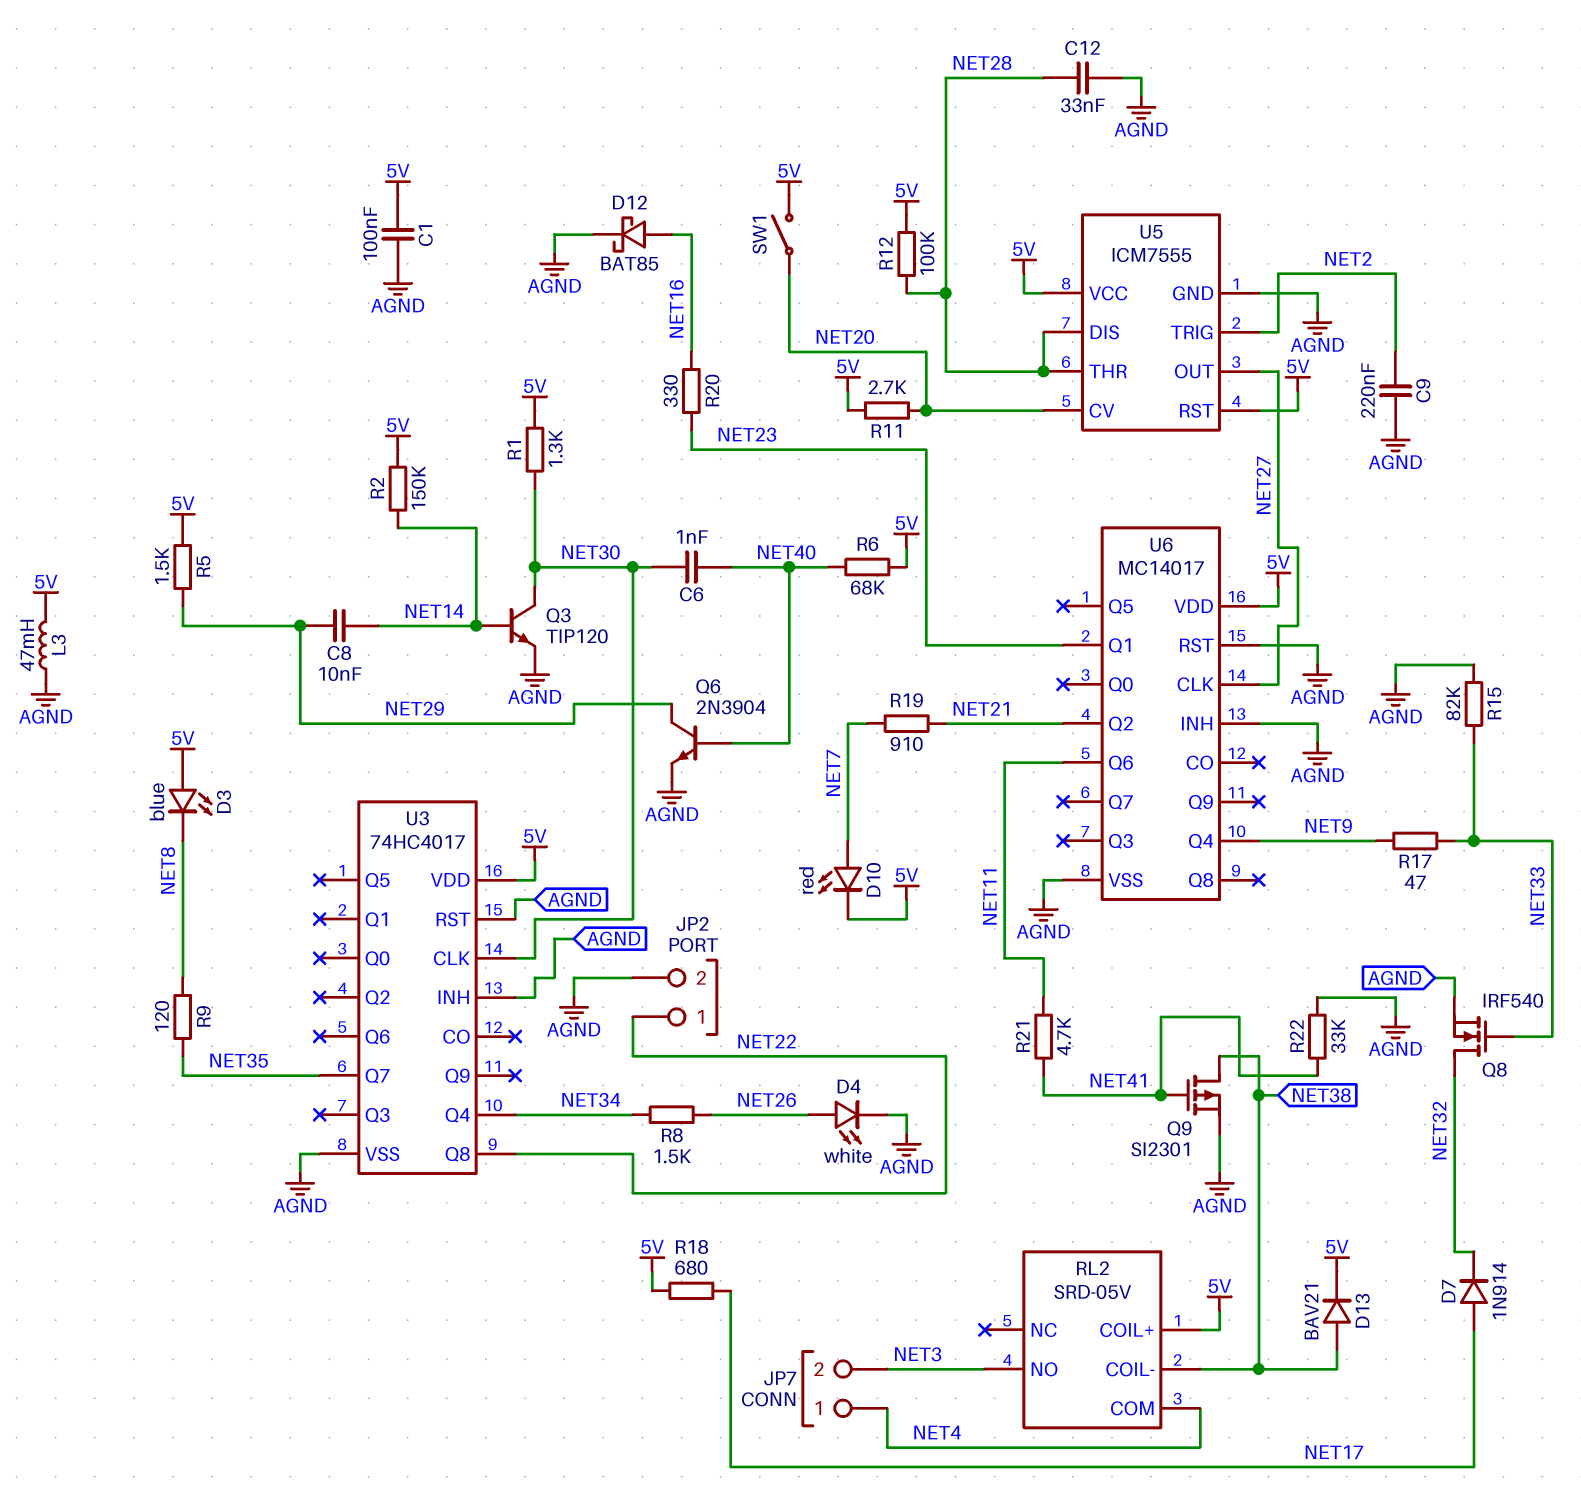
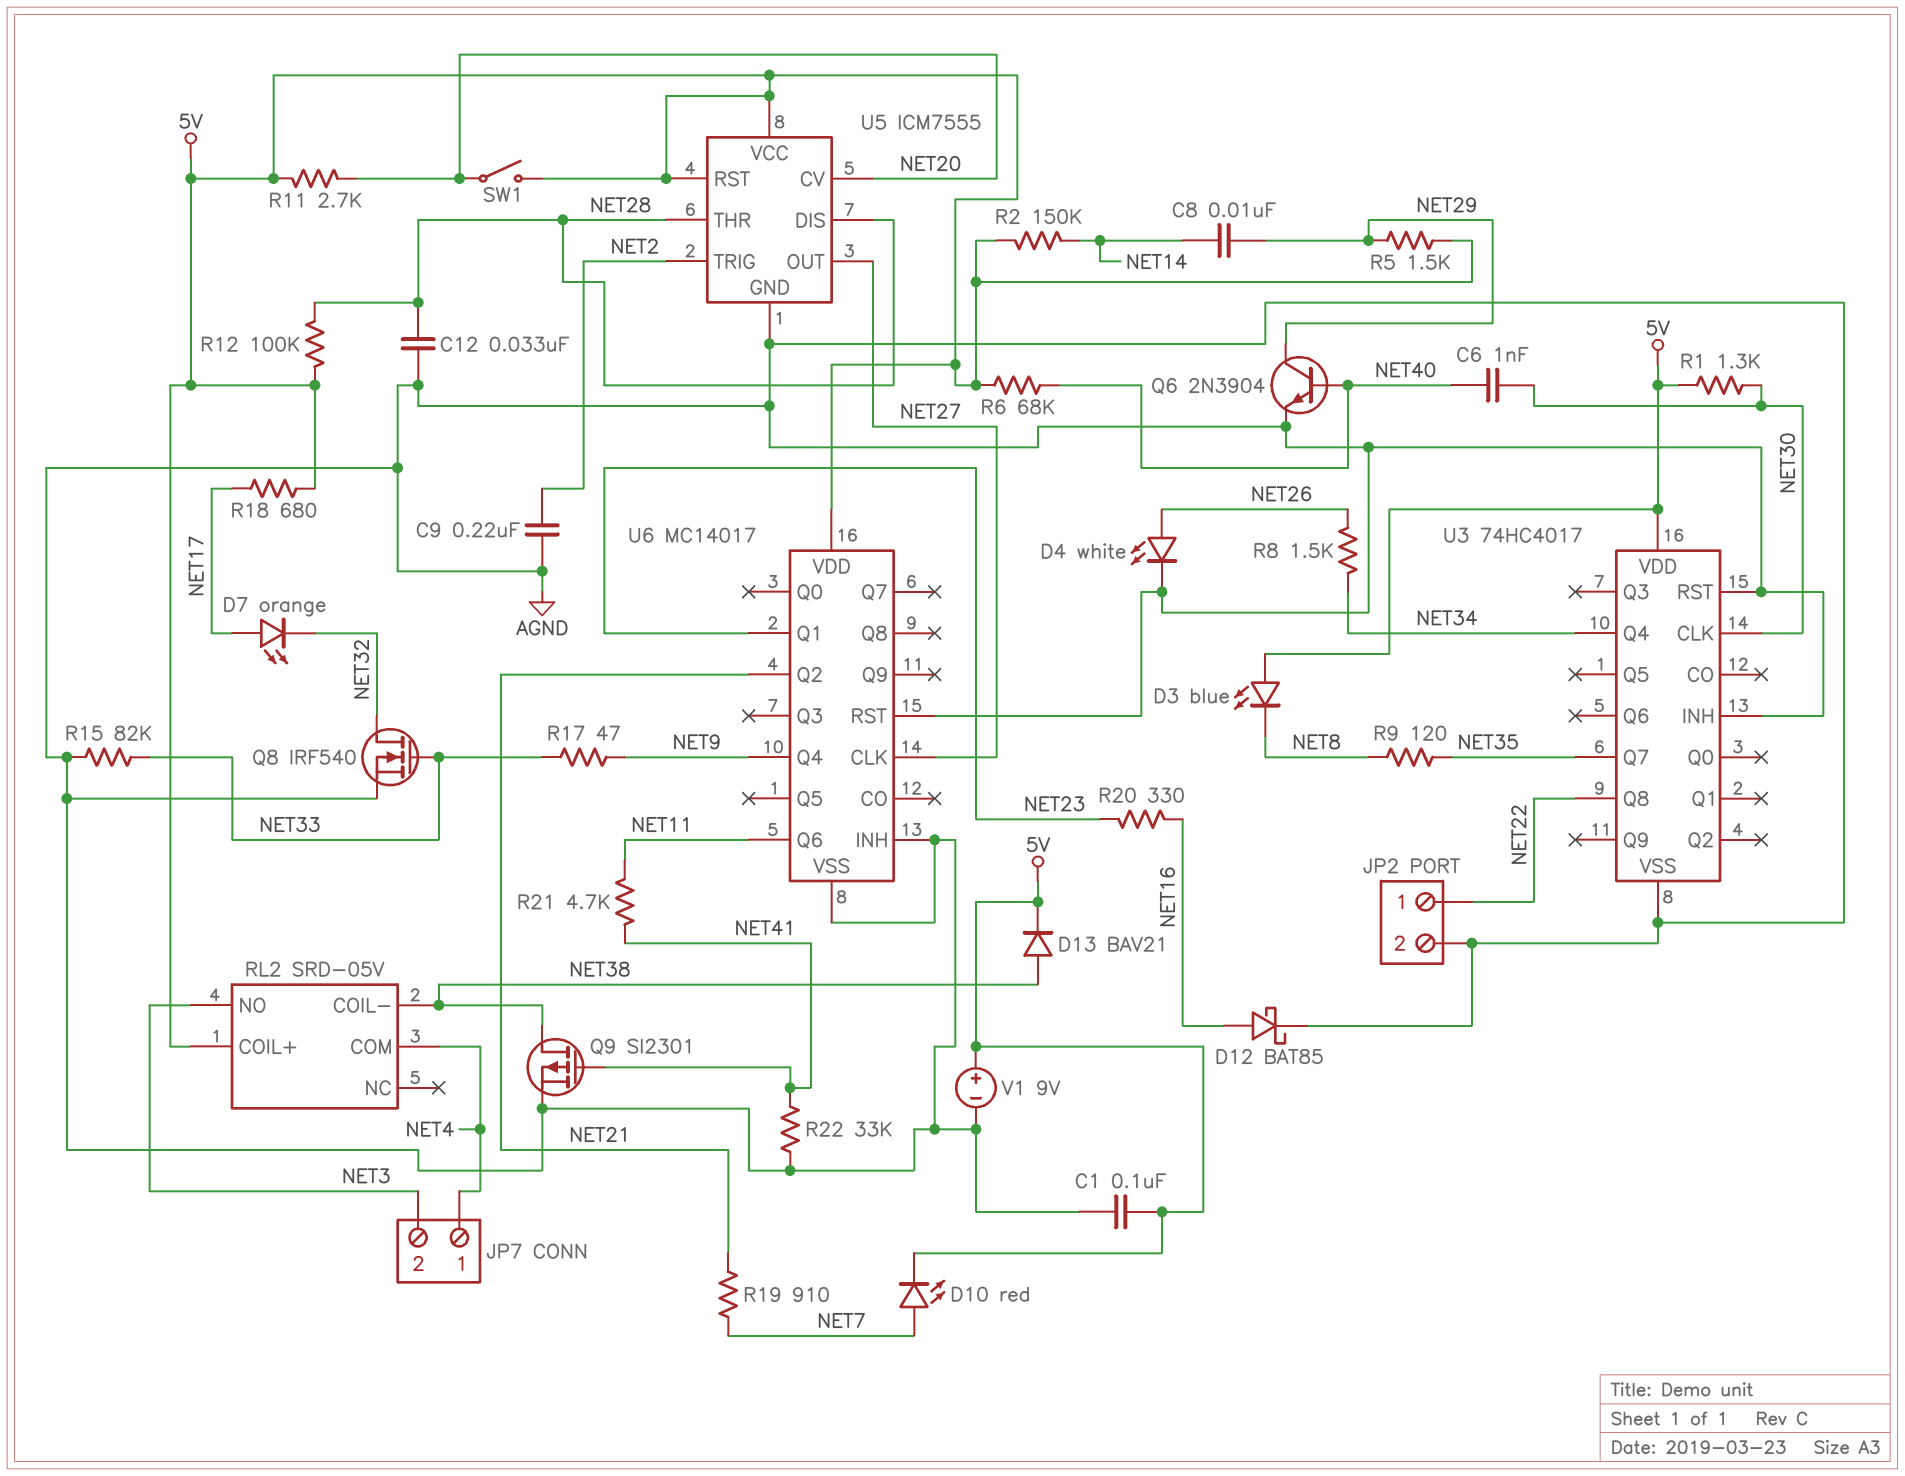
D7: diode 1N914 (A NET17, K NET32) -> LED orange (A NET17, K NET32)
L3: 47mH (5V, AGND) -> none
Q3: NPN TIP120 (B NET14, C NET30, E AGND) -> none
V1: none -> 9V (plus 5V, minus AGND)

